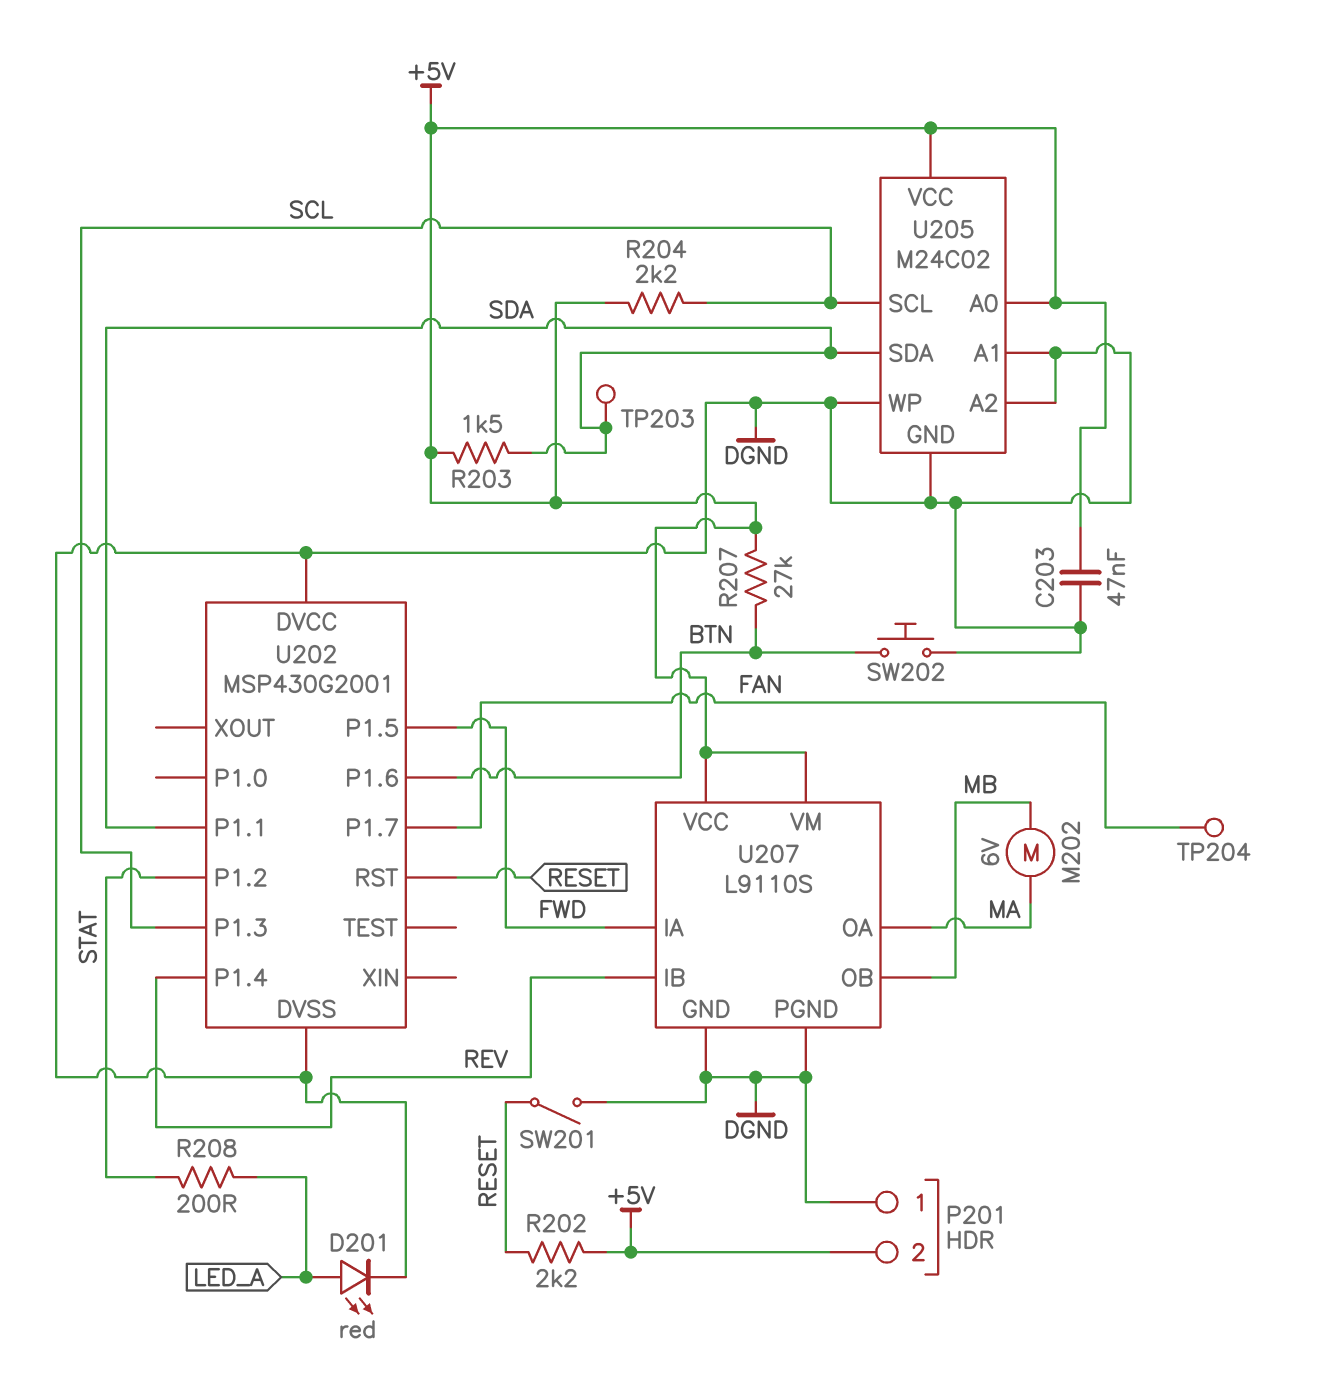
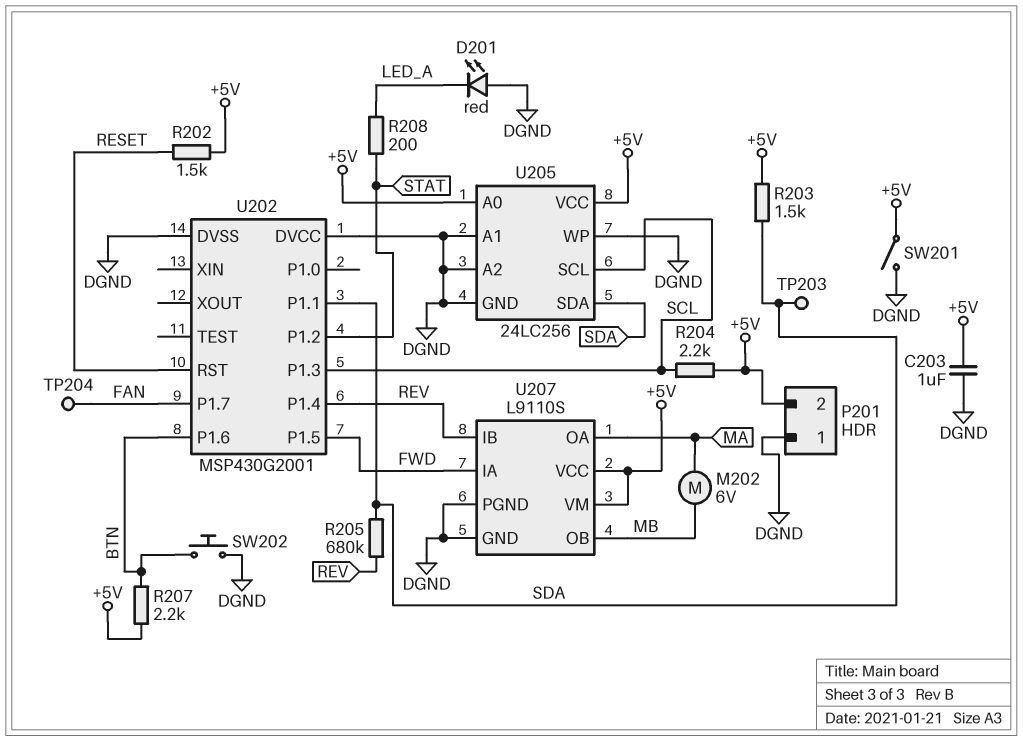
C203: 47nF (+5V, DGND) -> 1uF (+5V, DGND)
D201: LED red (A LED_A, K DGND) -> LED red (A DGND, K LED_A)
R202: 2.2k (+5V, RESET) -> 1.5k (+5V, RESET)
R205: none -> 680k (REV, SDA)
R207: 27k (+5V, BTN) -> 2.2k (+5V, BTN)
SW201: switch (DGND, RESET) -> switch (+5V, DGND)
U205: M24C02 -> 24LC256

